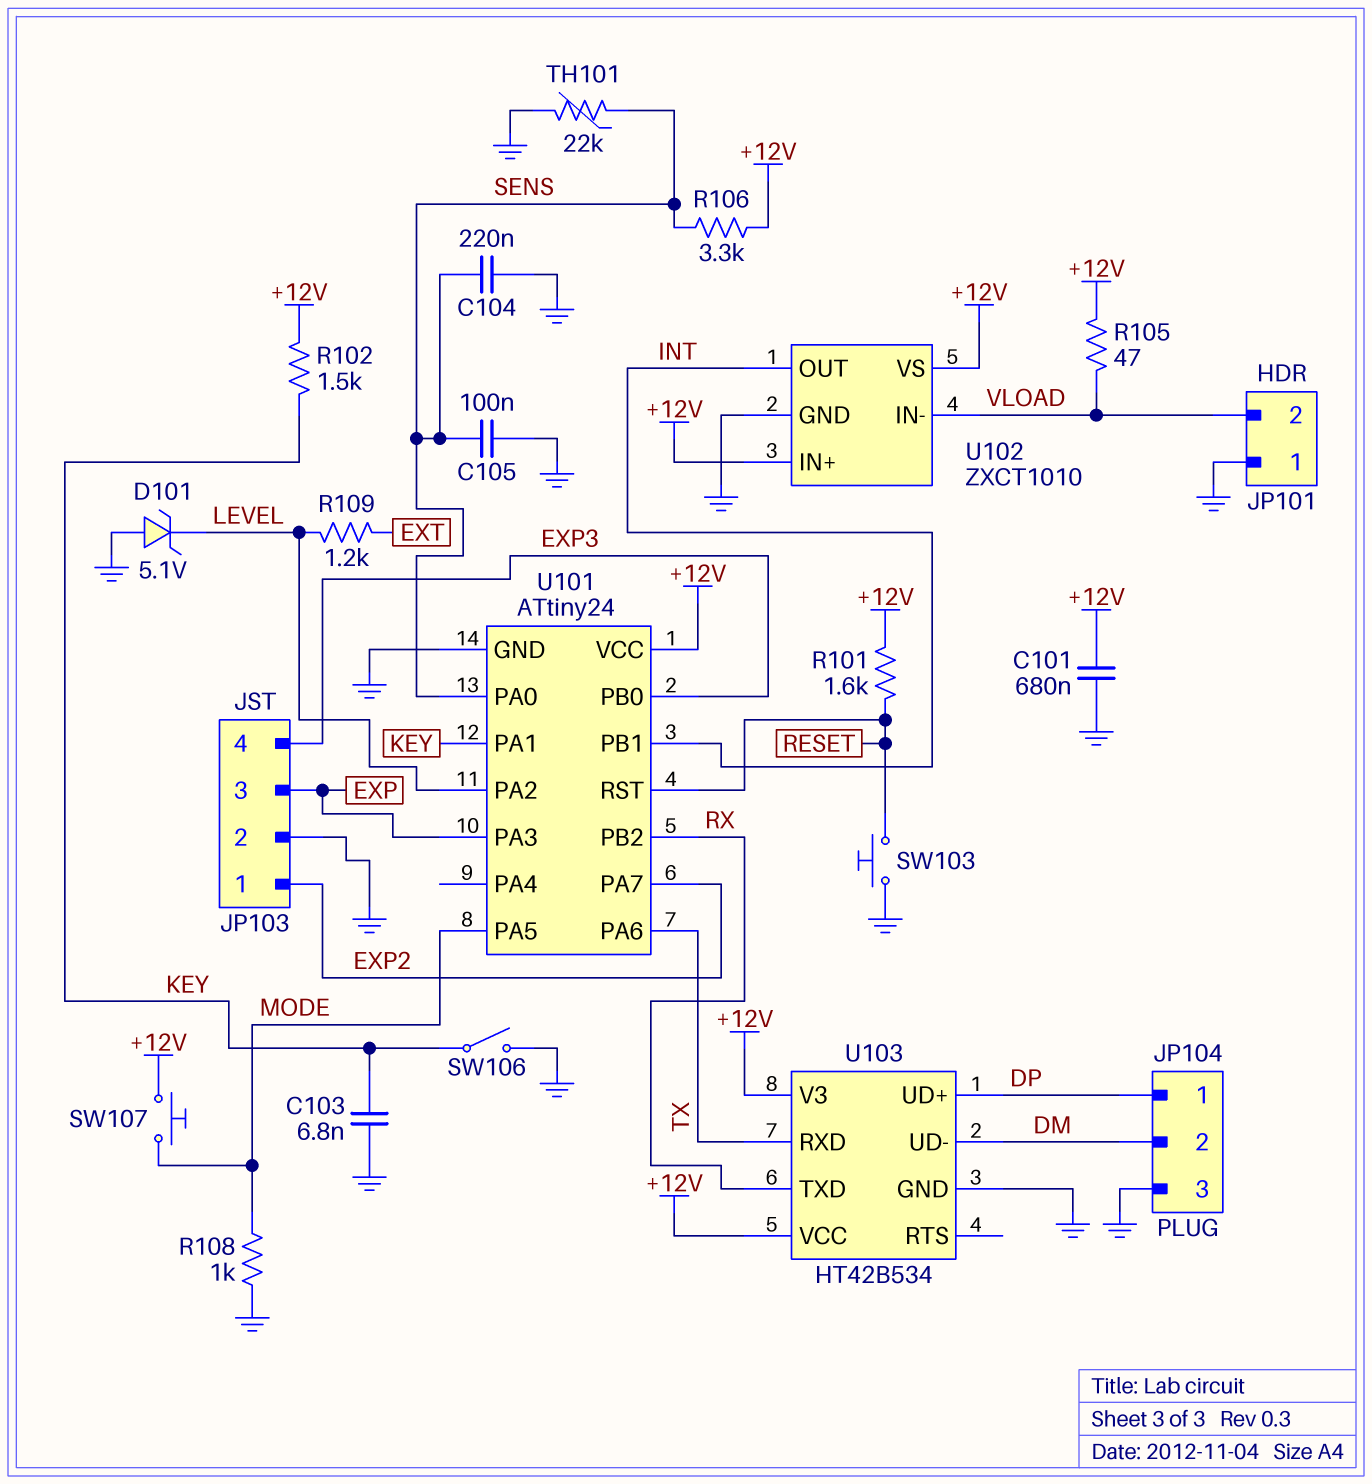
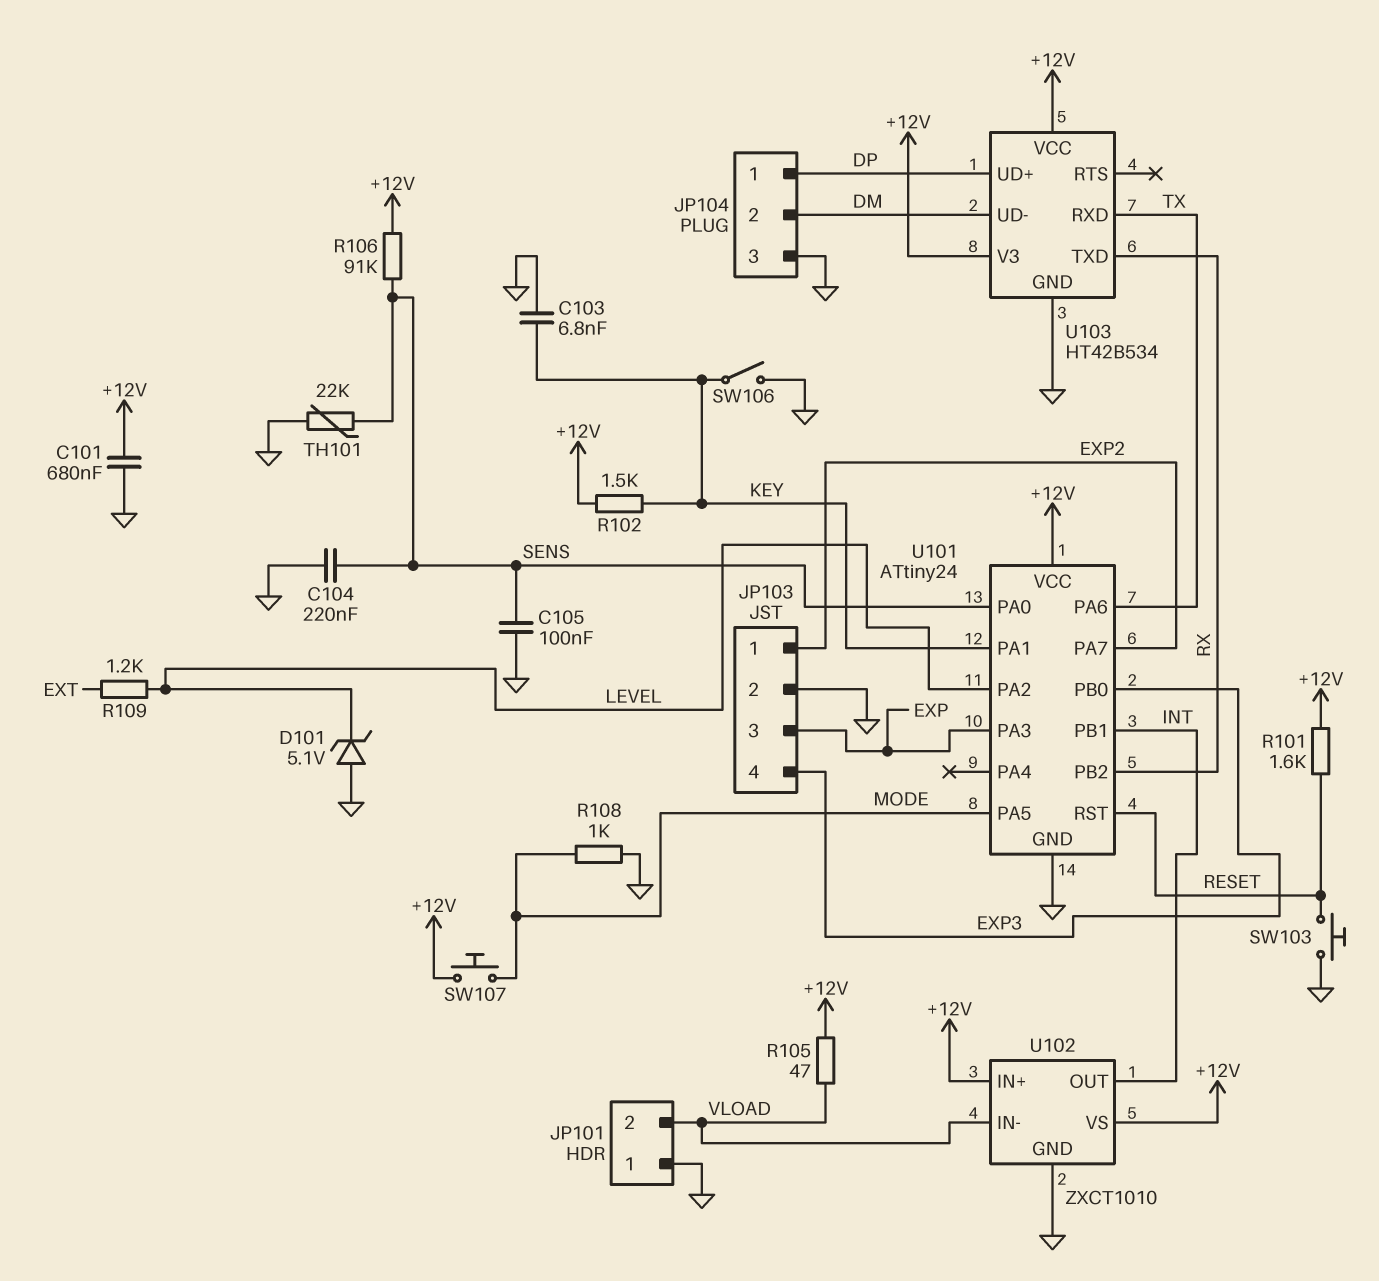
R106: 3.3k (+12V, SENS) -> 91k (+12V, SENS)

